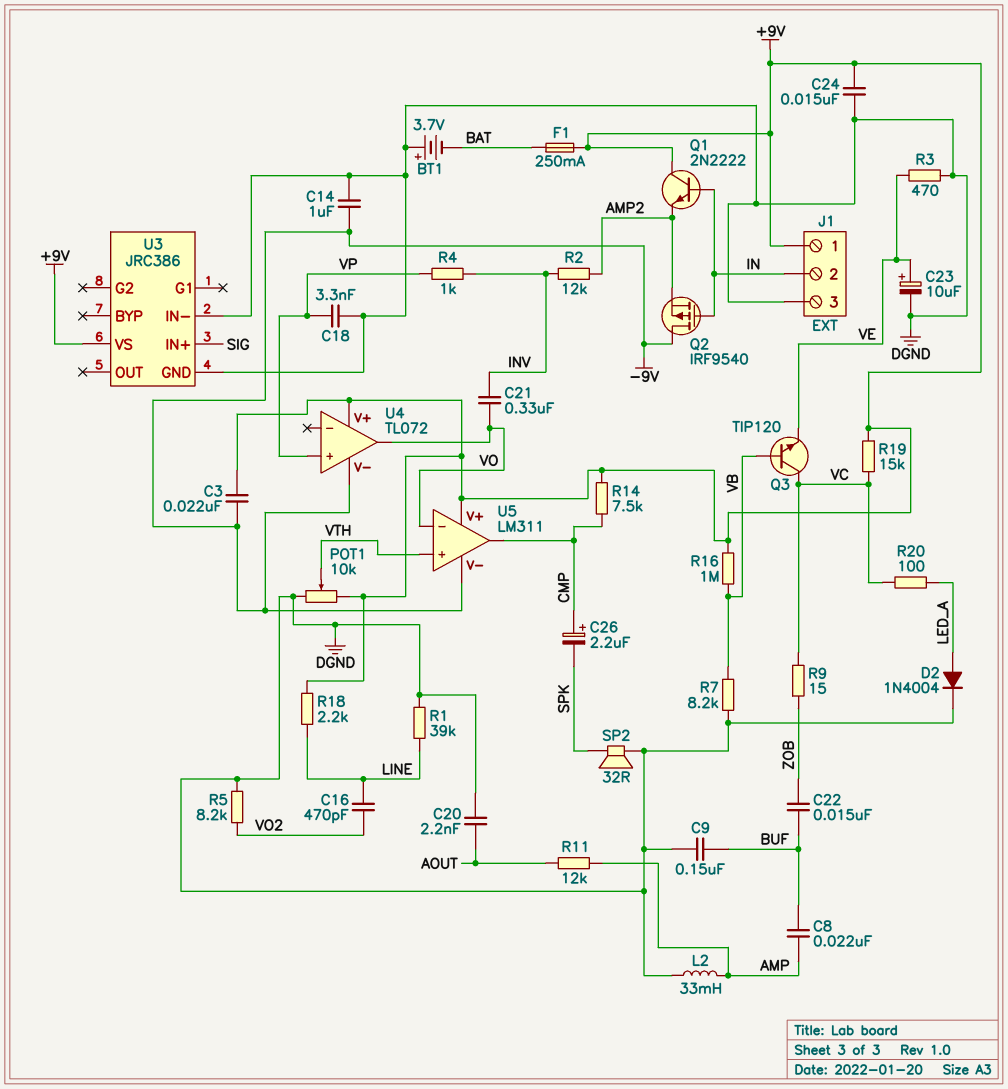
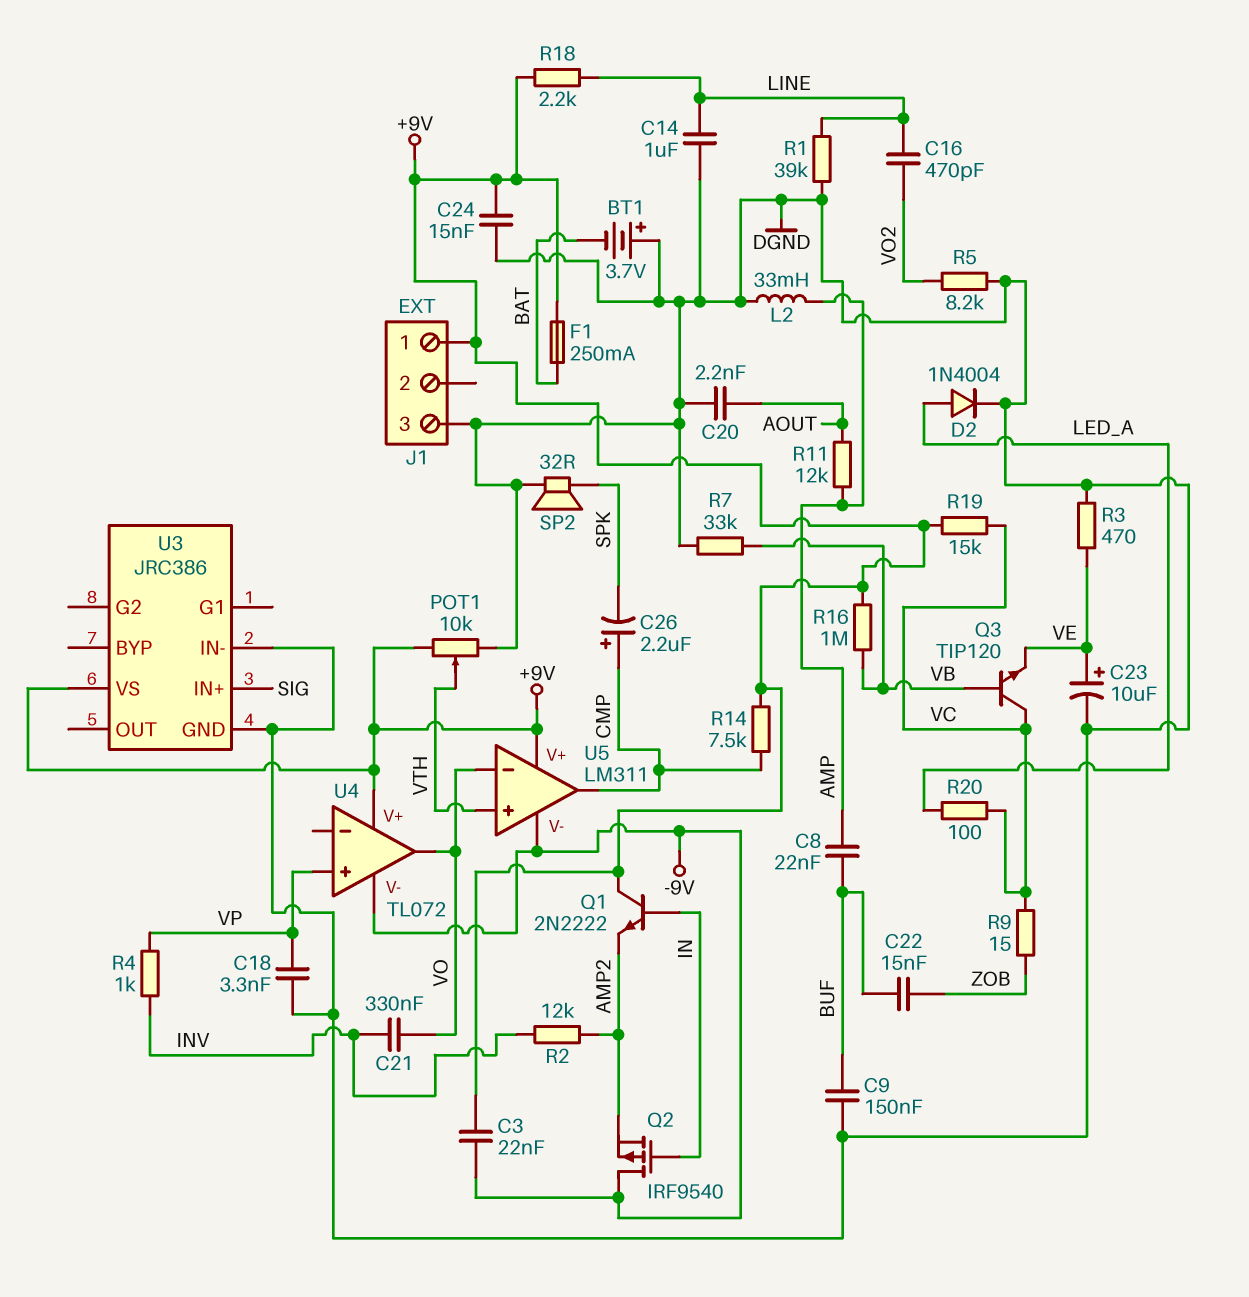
C14: 1uF (-9V, DGND) -> 1uF (DGND, LINE)
J1 pin 2: IN -> none
R7: 8.2k (DGND, VB) -> 33k (DGND, VB)

